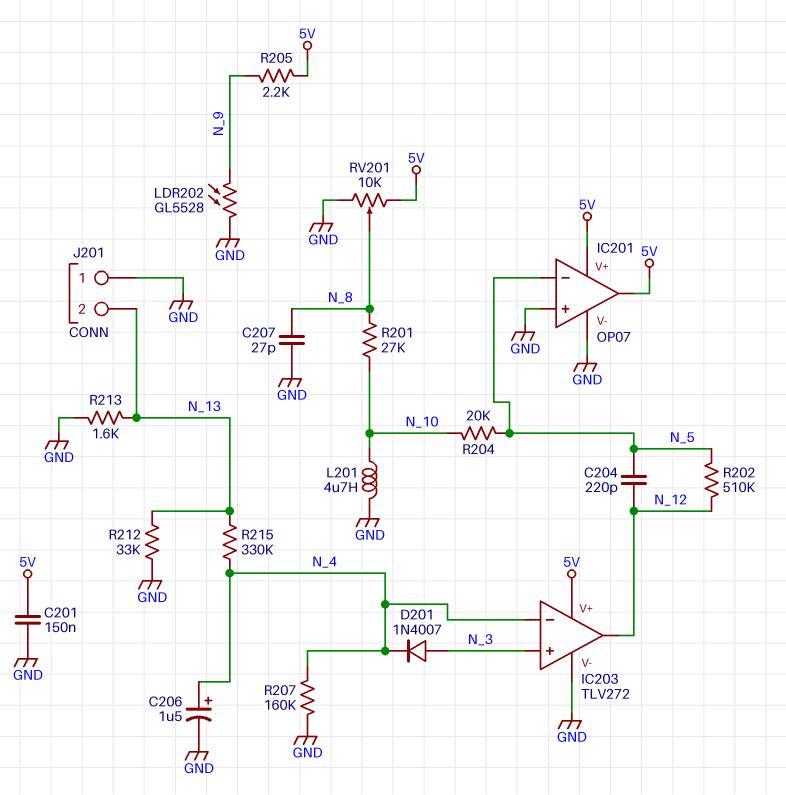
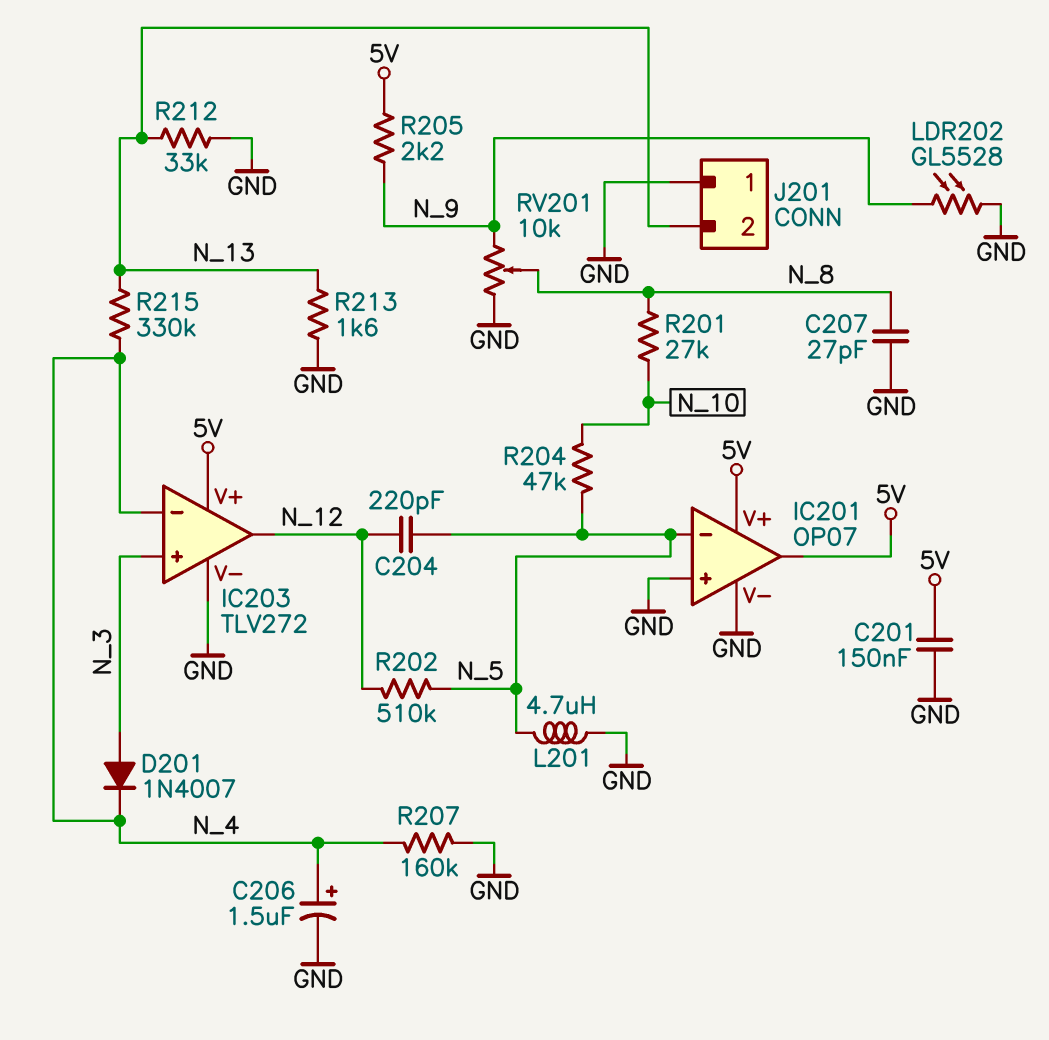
L201: 4.7uH (GND, N_10) -> 4.7uH (GND, N_5)
R204: 20k (N_5, N_10) -> 47k (N_5, N_10)
RV201: 10k (5V, GND, wiper N_8) -> 10k (GND, N_9, wiper N_8)

